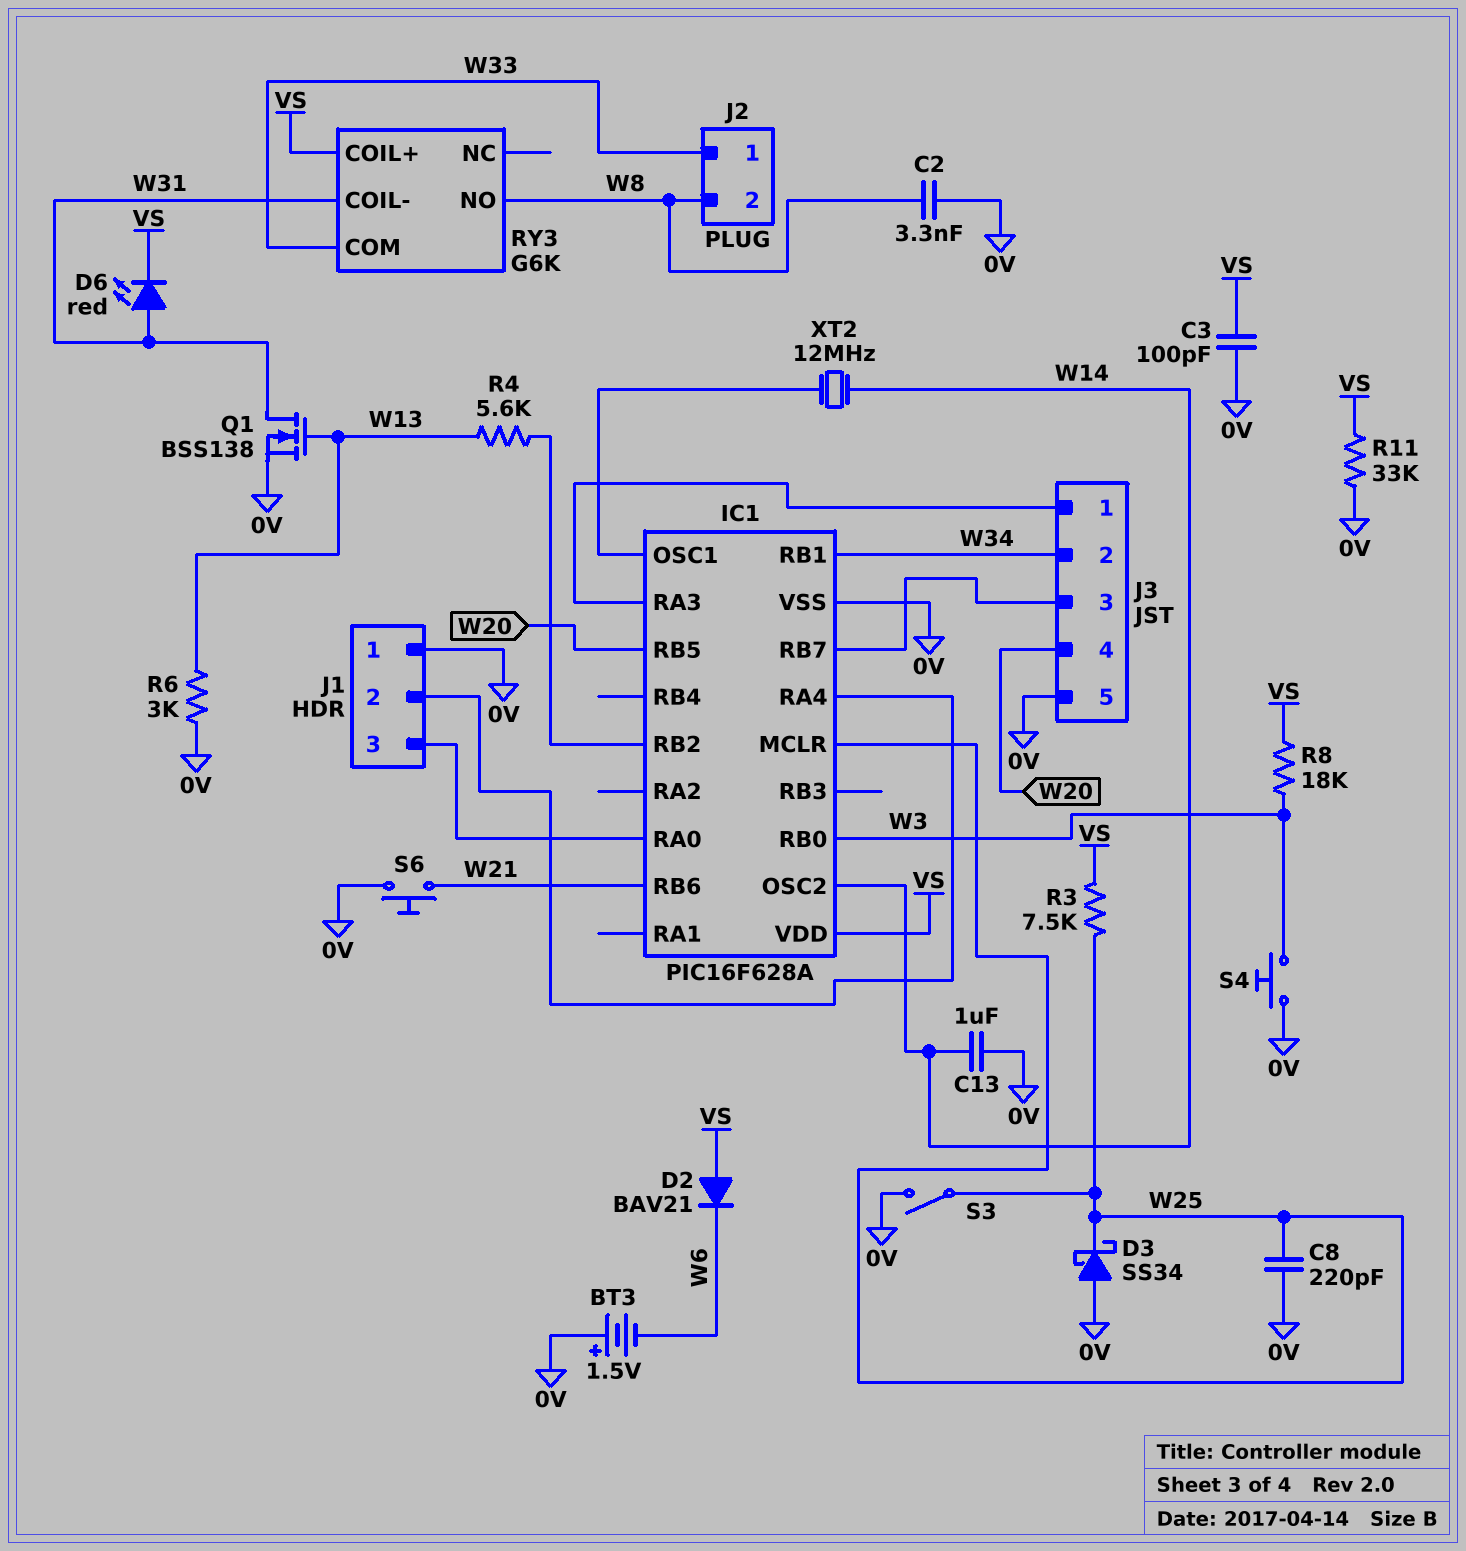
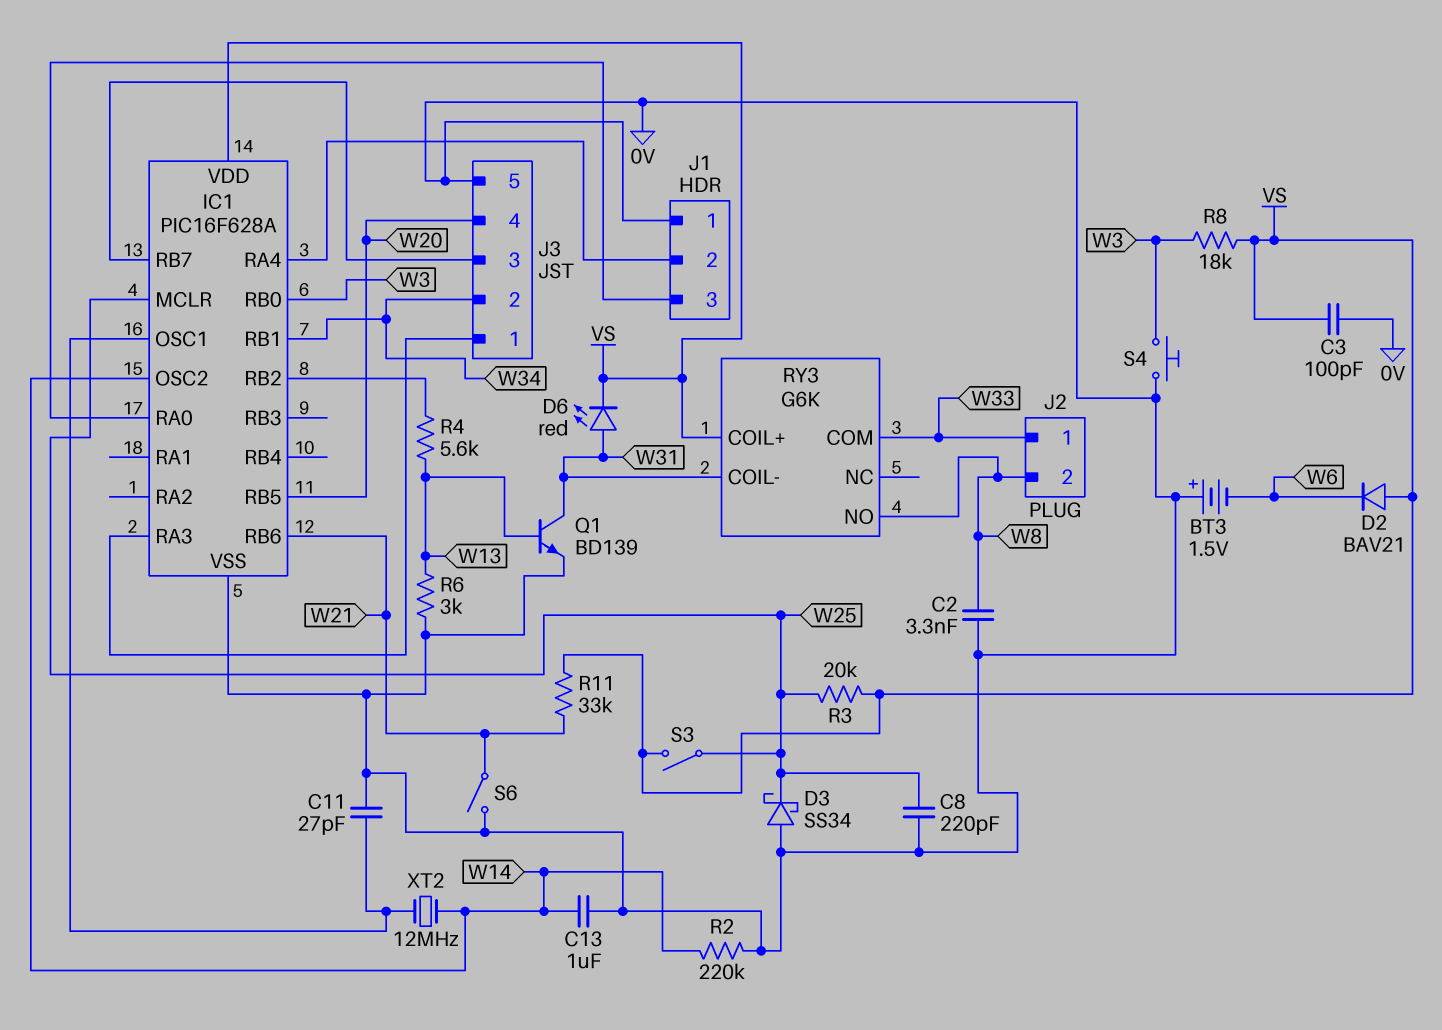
C11: none -> 27pF (0V, IC1/OSC1)
Q1: NMOS BSS138 (G W13, D W31, S 0V) -> NPN BD139 (B W13, C W31, E 0V)
R2: none -> 220k (0V, W14)
R3: 7.5k (VS, W25) -> 20k (VS, W25)
R11: 33k (0V, VS) -> 33k (VS, W21)
S3: switch (0V, W25) -> switch (VS, W25)
S6: button (0V, W21) -> switch (0V, W21)

